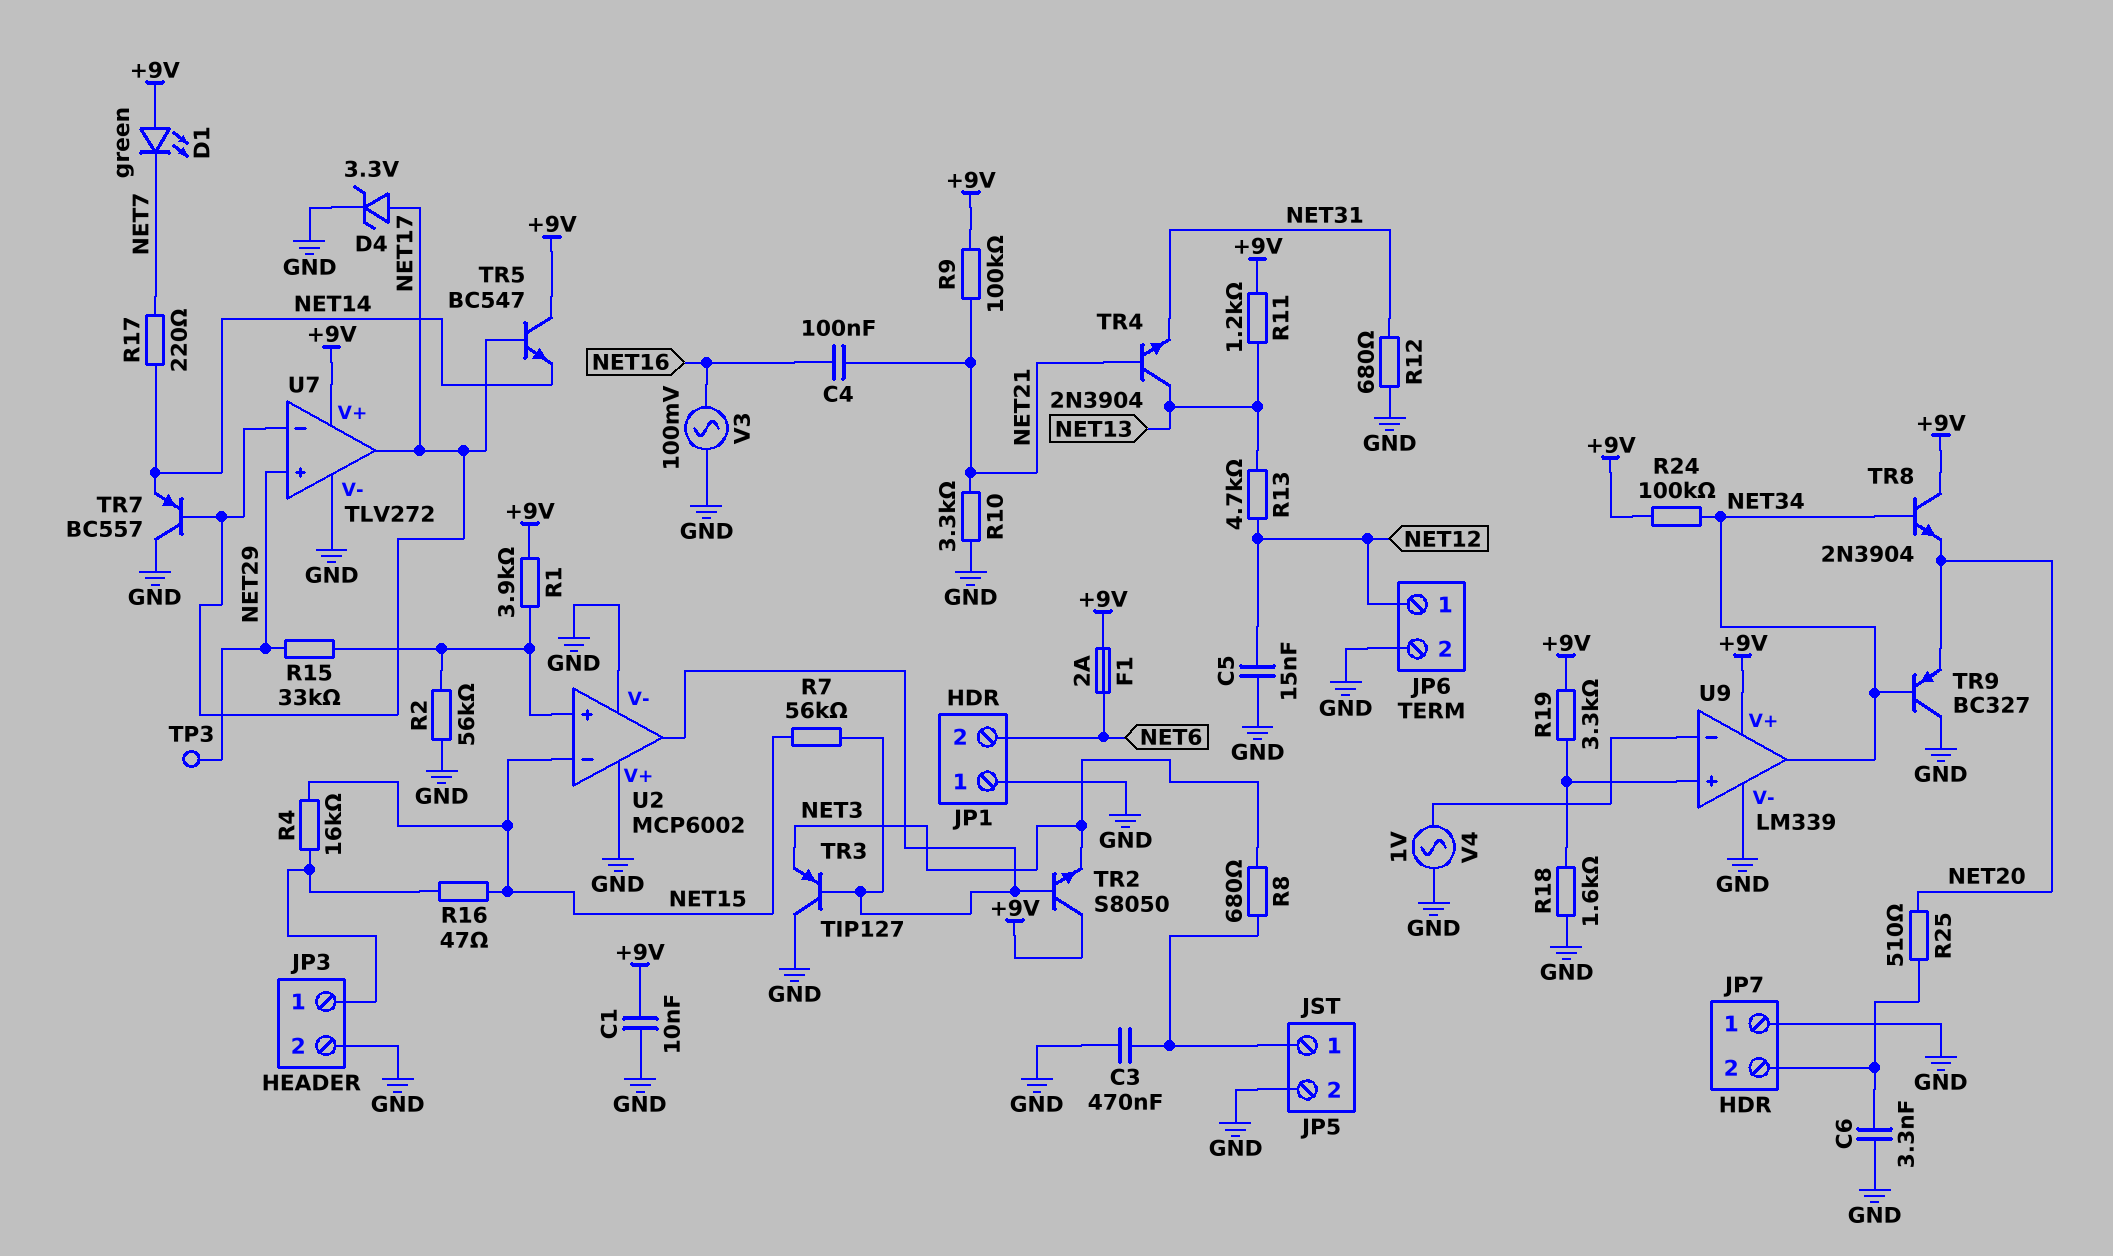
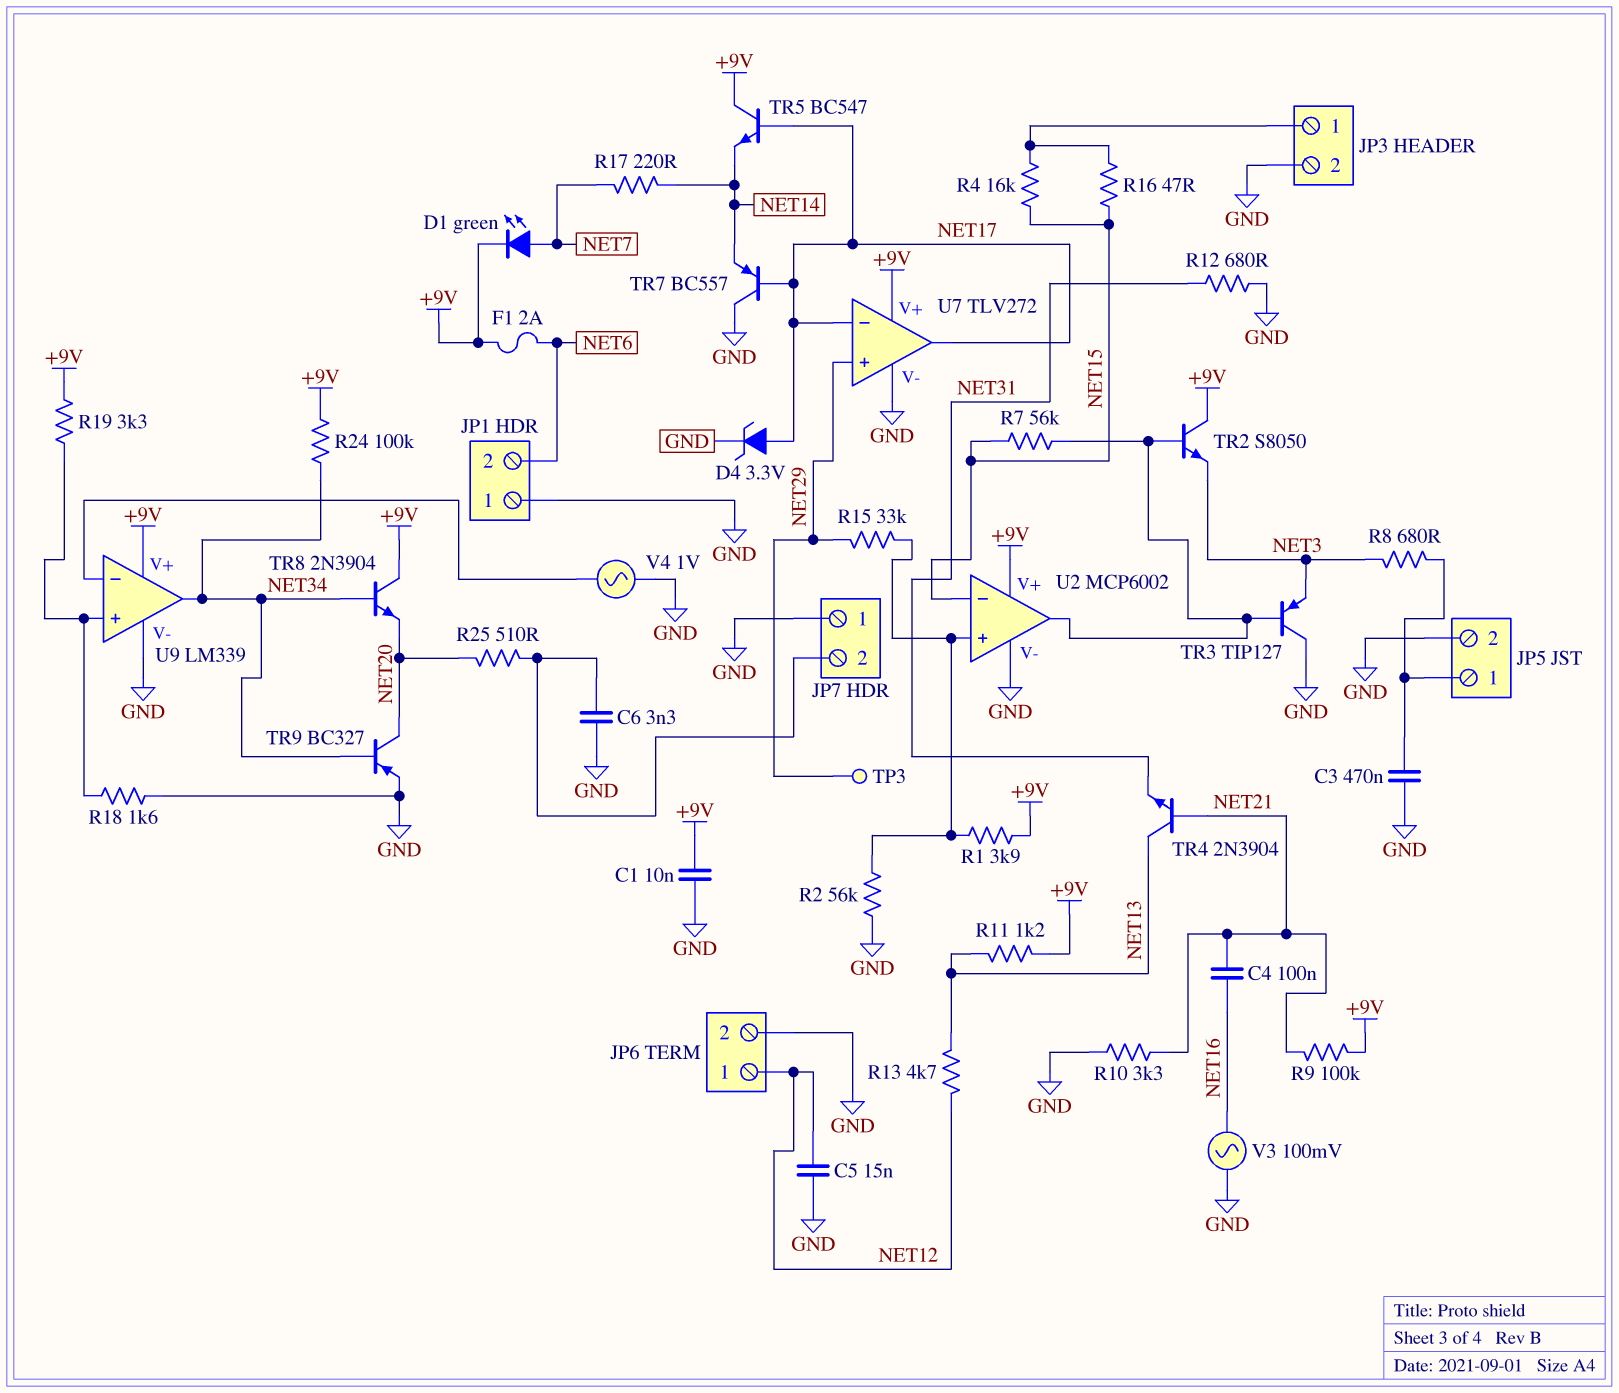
D1: LED green (A +9V, K NET7) -> LED green (A NET7, K +9V)
TR9: PNP BC327 (B NET34, C GND, E NET20) -> PNP BC327 (B NET34, C NET20, E GND)
U2 pin V+: GND -> +9V

